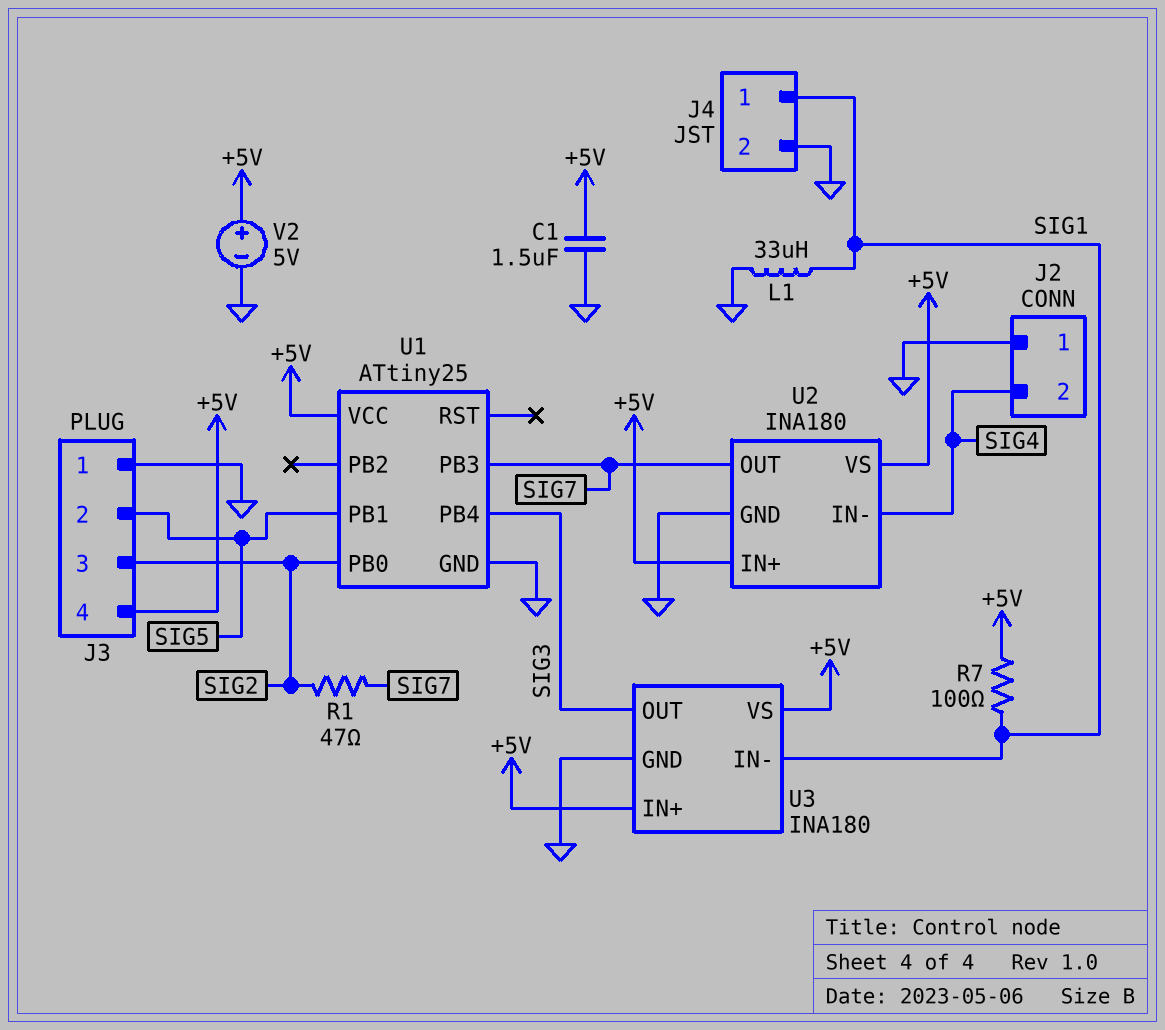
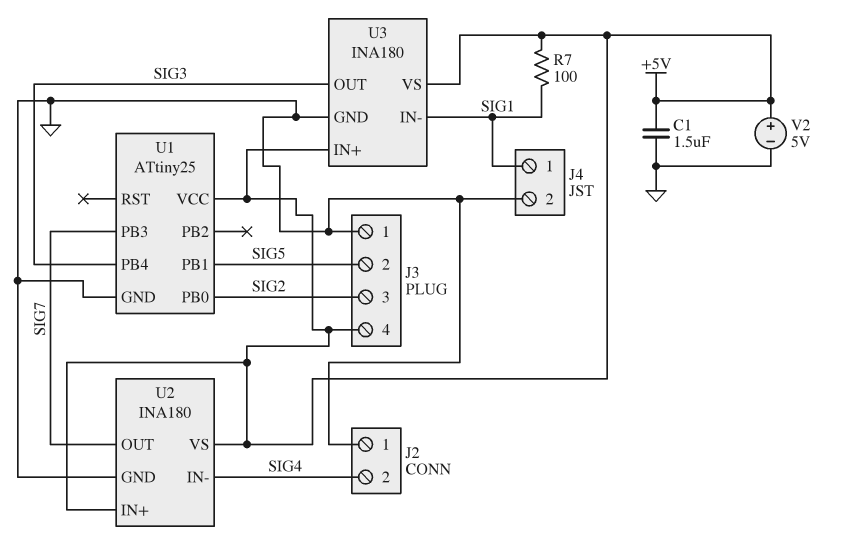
L1: 33uH (GND, SIG1) -> none
R1: 47 (SIG2, SIG7) -> none

